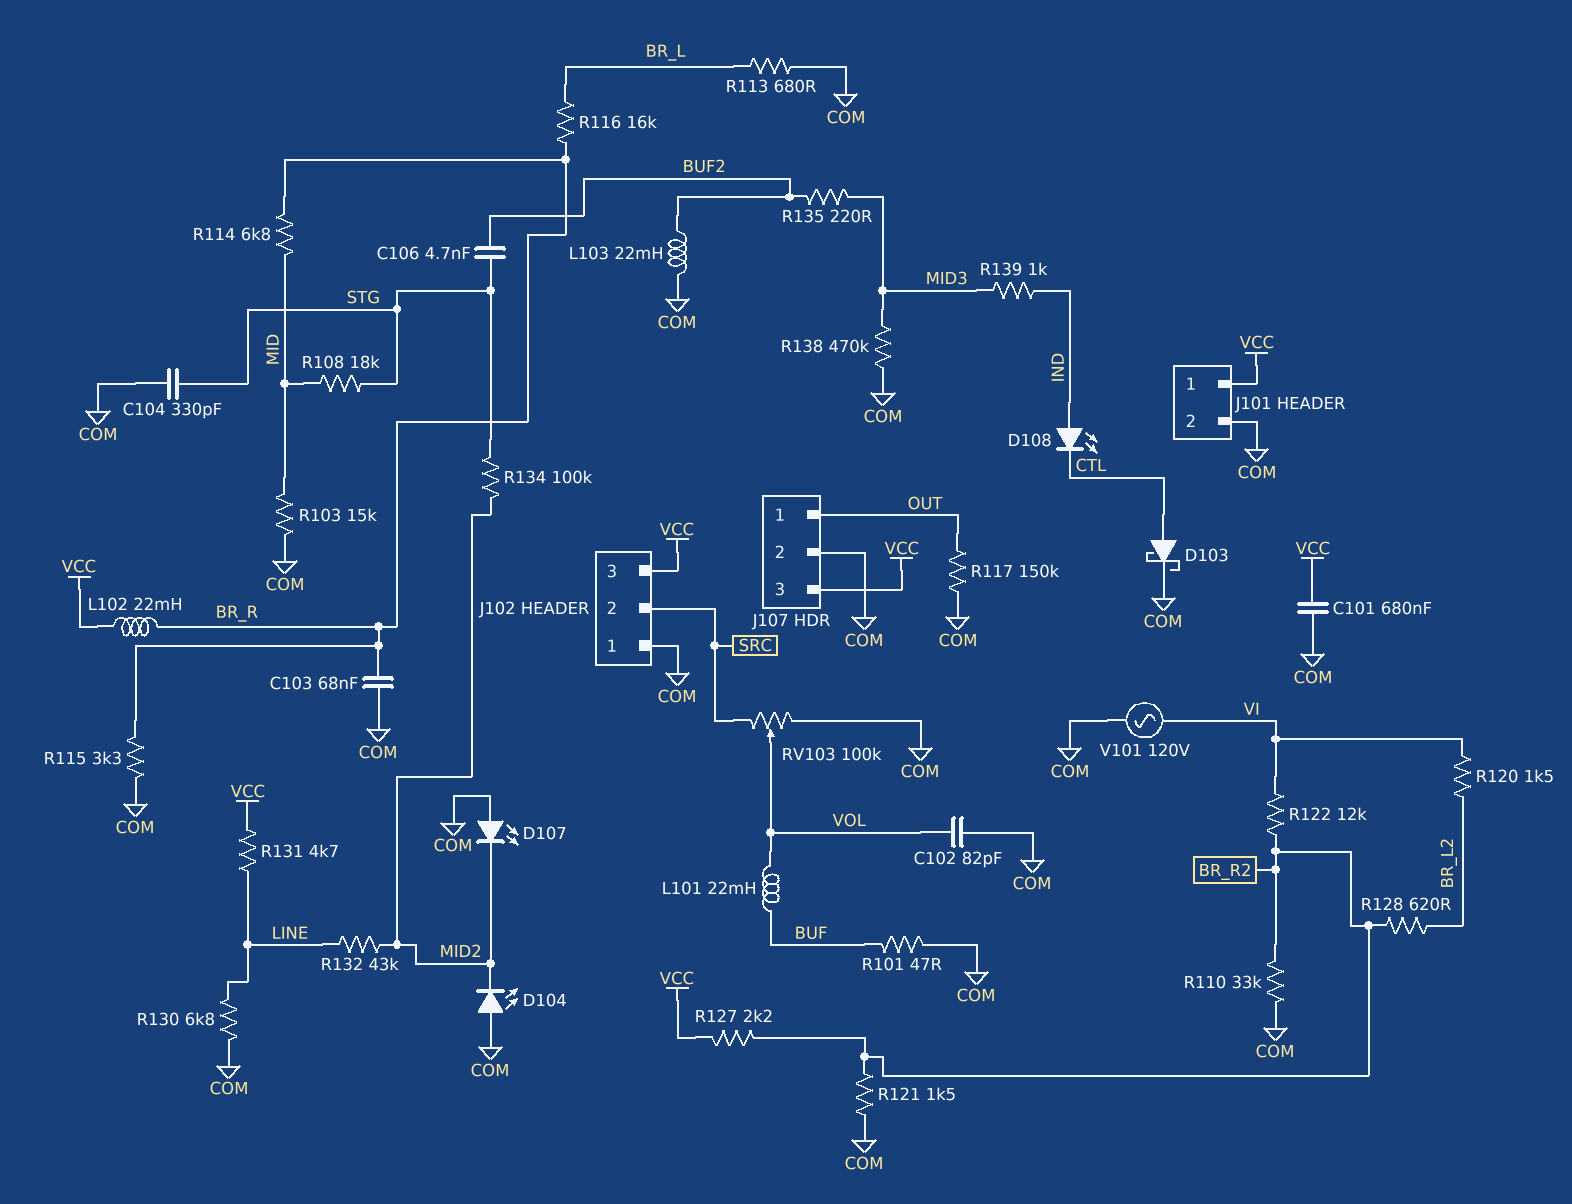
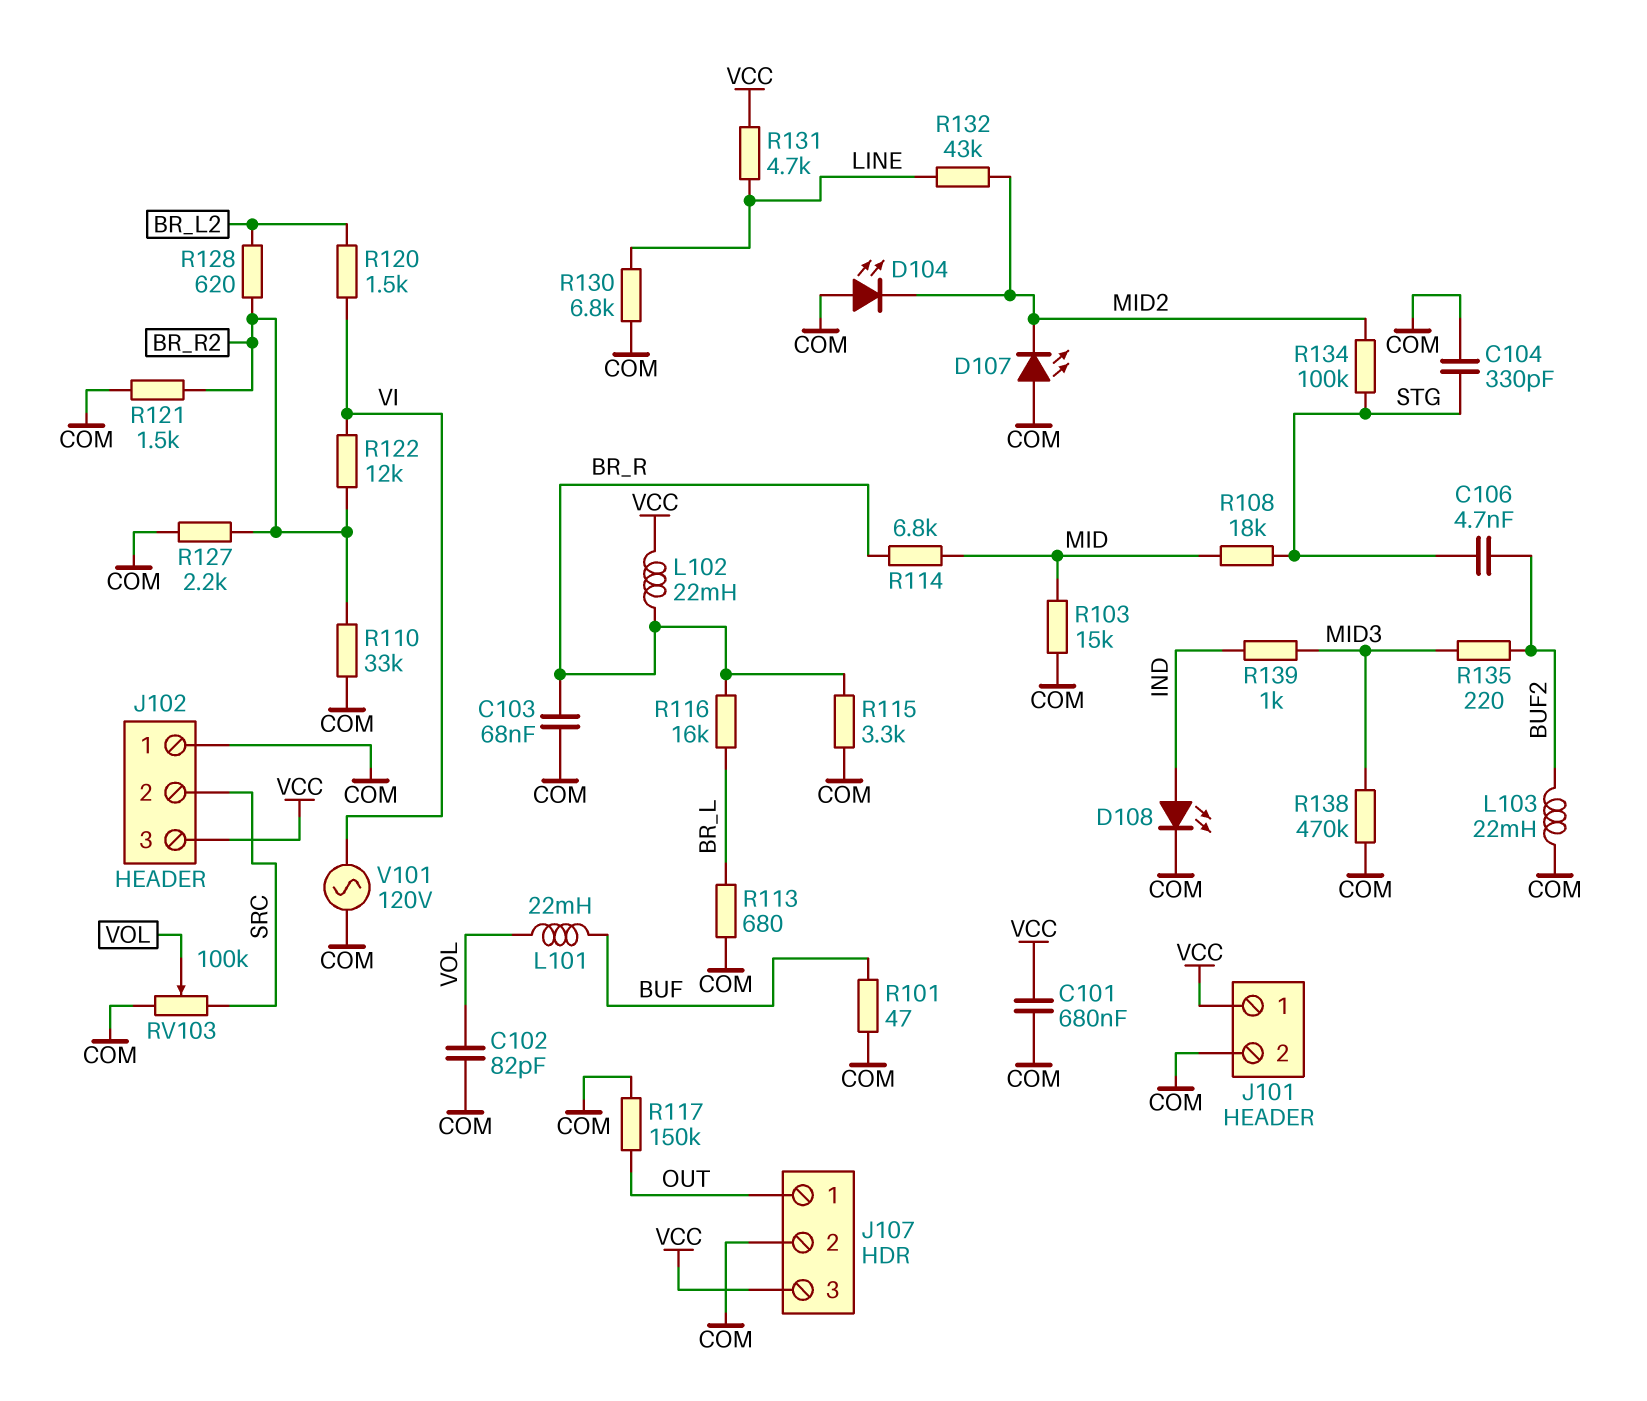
D103: schottky (A CTL, K COM) -> none
D108: LED (A IND, K CTL) -> LED (A IND, K COM)
R127: 2.2k (BR_R2, VCC) -> 2.2k (BR_R2, COM)

